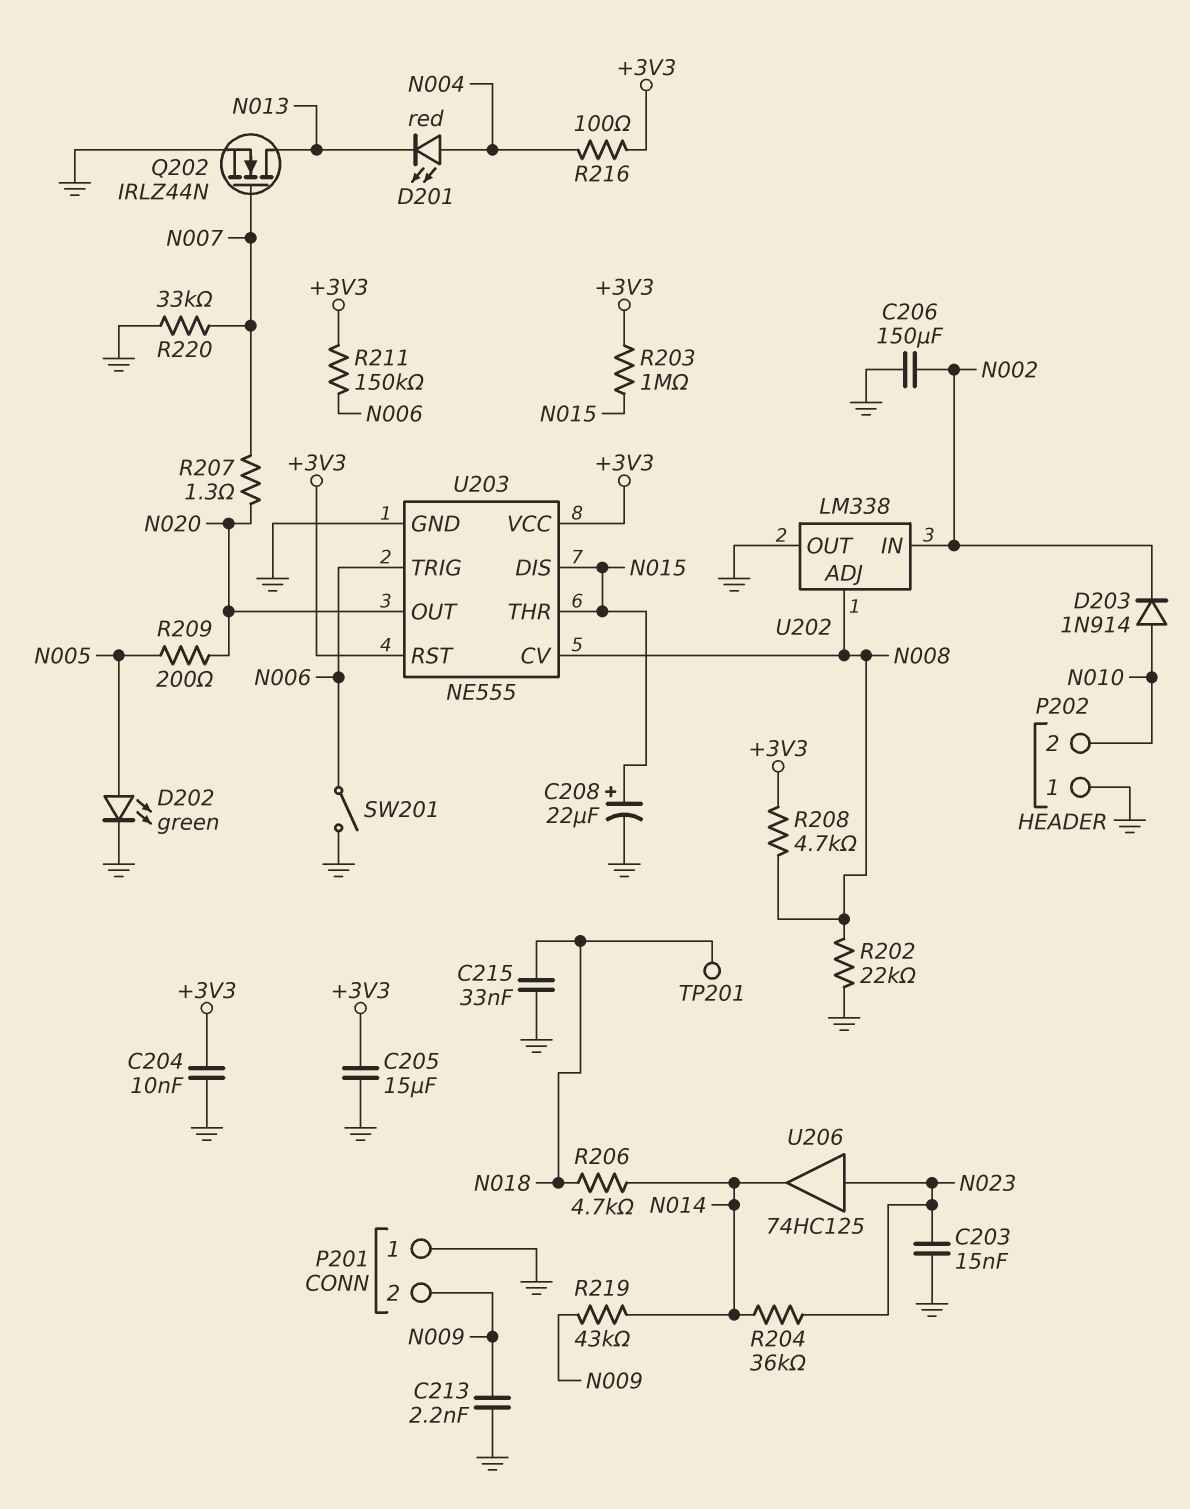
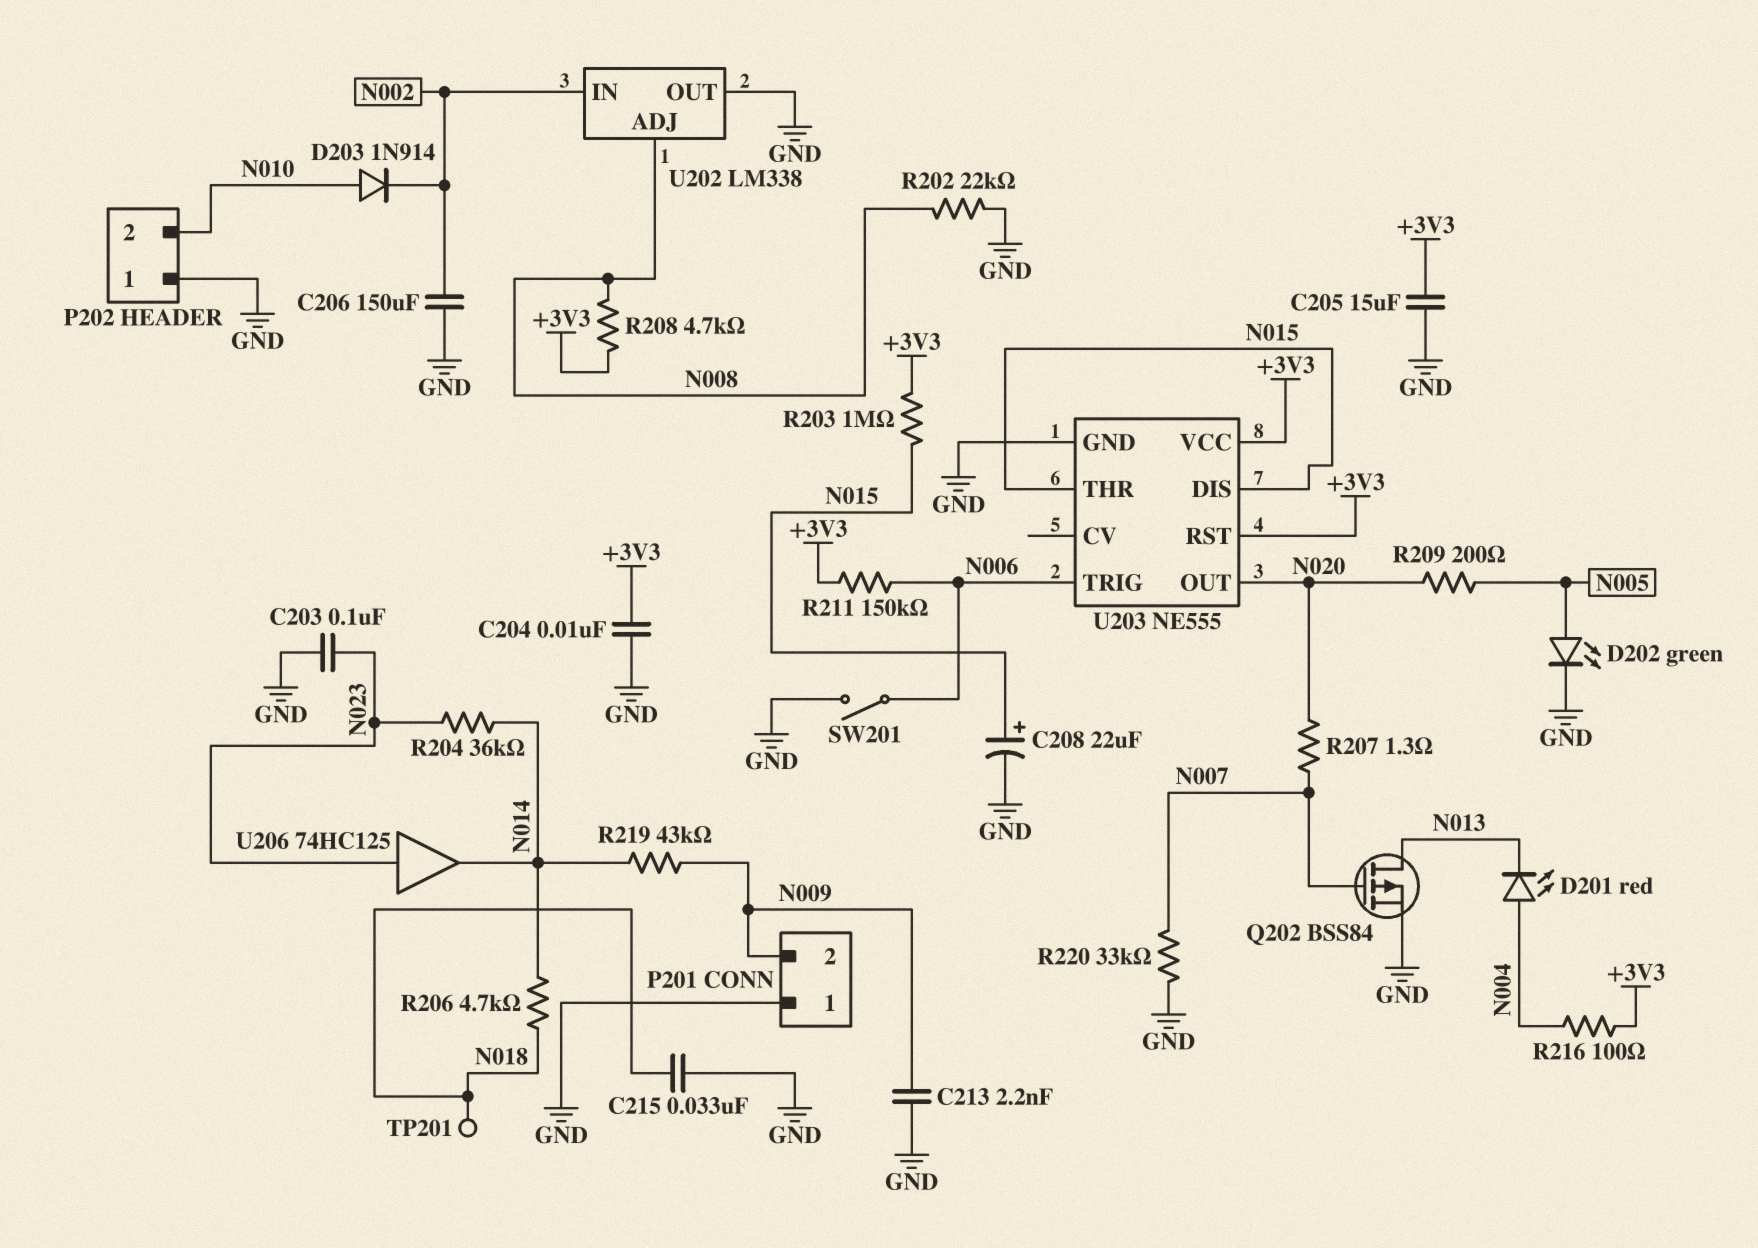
C203: 15nF (GND, N023) -> 100nF (GND, N023)
Q202: NMOS IRLZ44N (G N007, D N013, S GND) -> PMOS BSS84 (G N007, D N013, S GND)
U203 pin CV: N008 -> none

